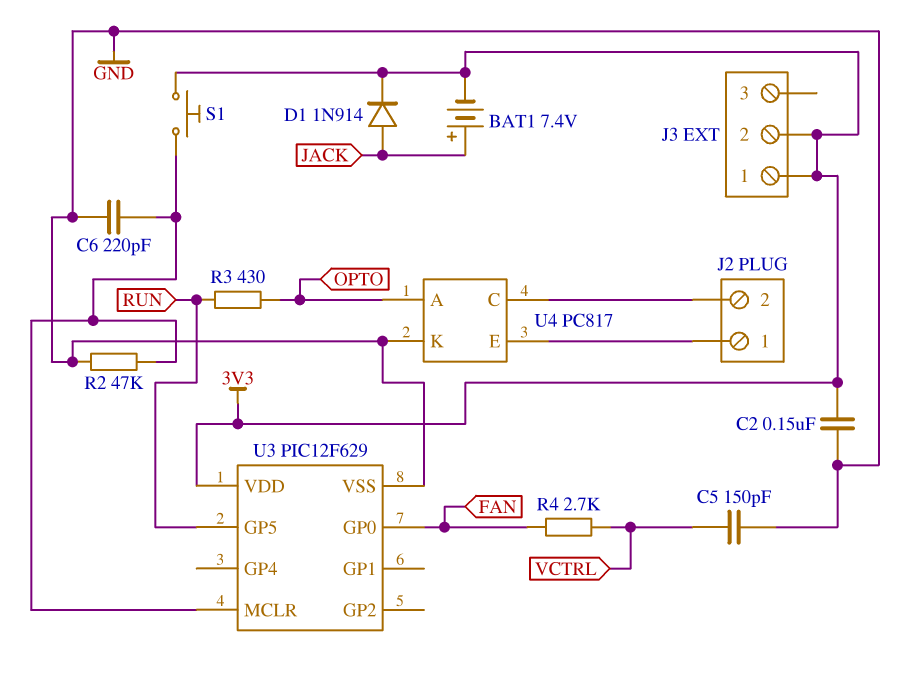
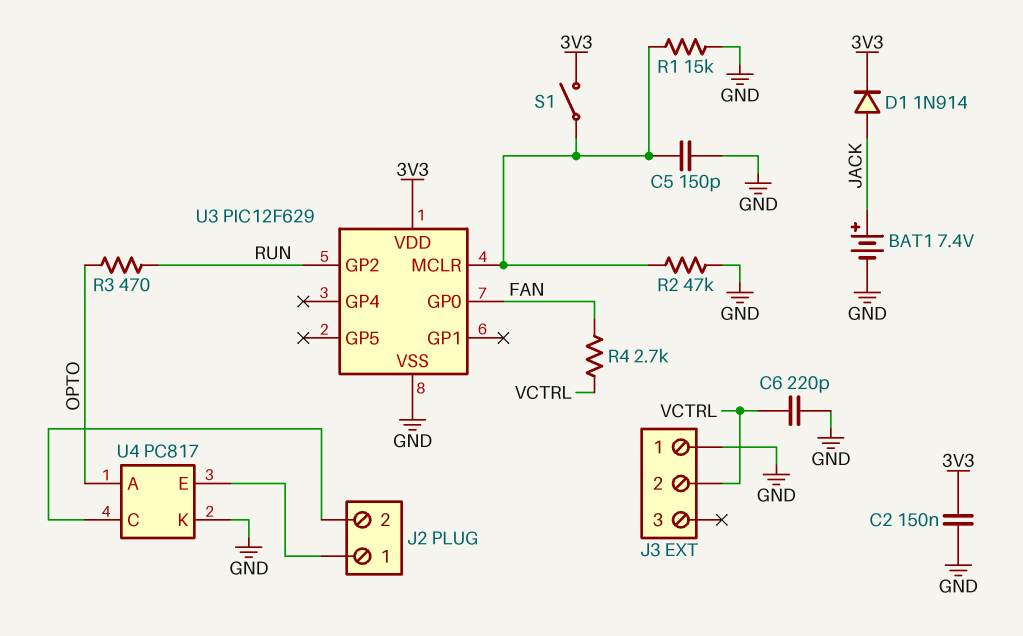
BAT1: 7.4V (plus JACK, minus 3V3) -> 7.4V (plus JACK, minus GND)
C5: 150pF (GND, VCTRL) -> 150pF (GND, U3/MCLR)
C6: 220pF (GND, U3/MCLR) -> 220pF (GND, VCTRL)
J3 pin 1: 3V3 -> GND
J3 pin 2: 3V3 -> VCTRL
R1: none -> 15k (GND, U3/MCLR)
R3: 430 (OPTO, RUN) -> 470 (OPTO, RUN)
S1: button (3V3, U3/MCLR) -> switch (3V3, U3/MCLR)
U3 pin GP2: none -> RUN
U3 pin GP5: RUN -> none

